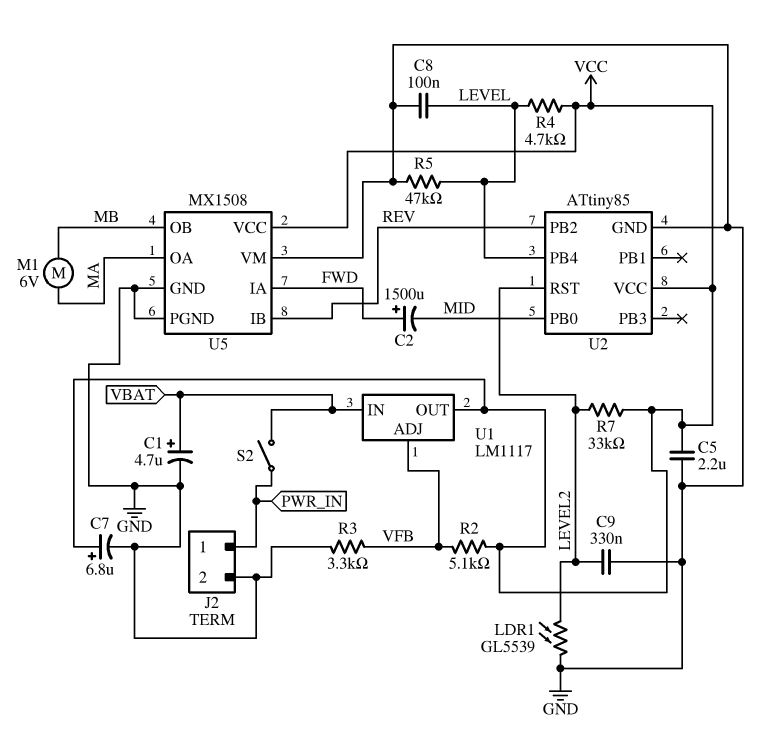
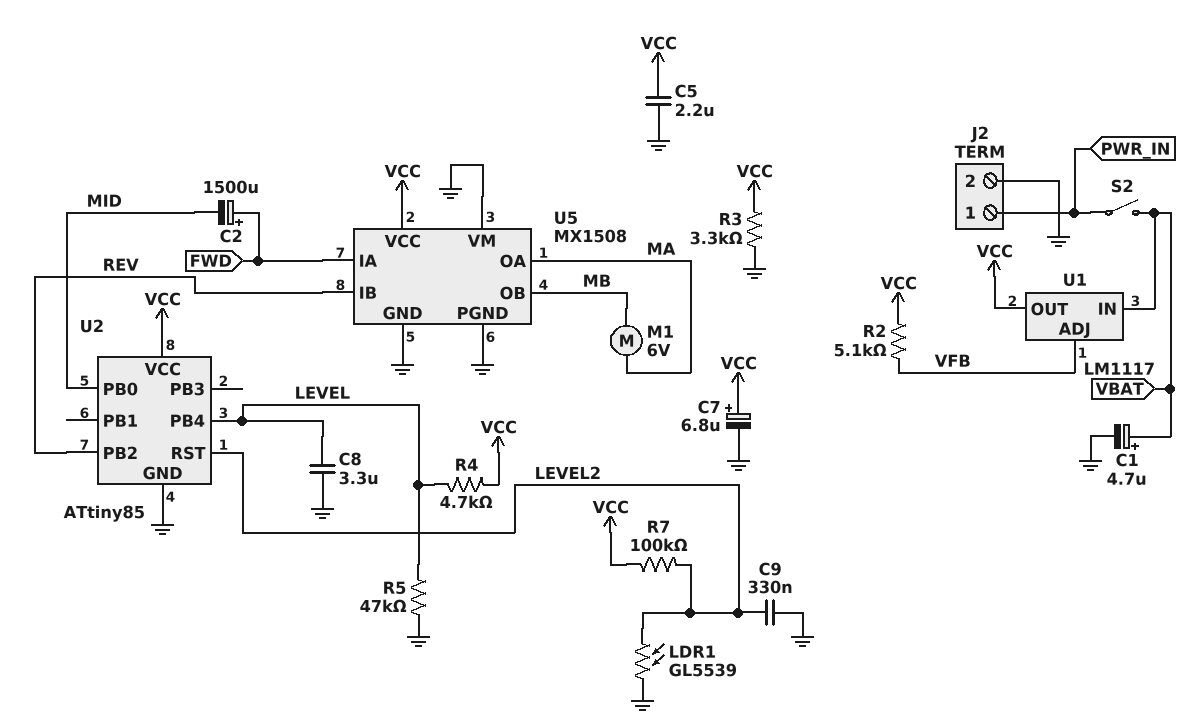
C8: 100nF (GND, LEVEL) -> 3.3uF (GND, LEVEL)
R3: 3.3k (GND, VFB) -> 3.3k (GND, VCC)
R7: 33k (LEVEL2, VCC) -> 100k (LEVEL2, VCC)

